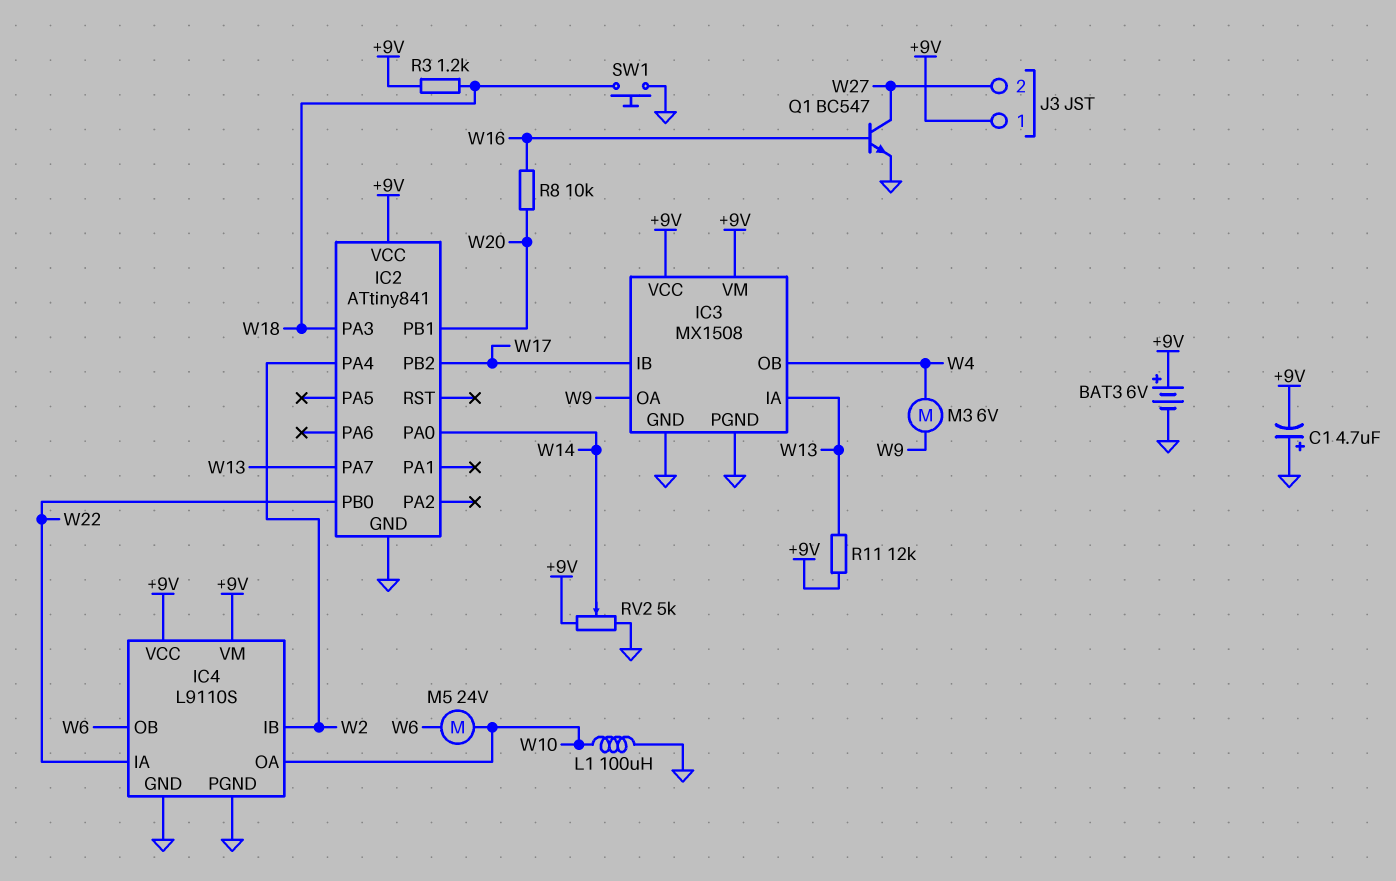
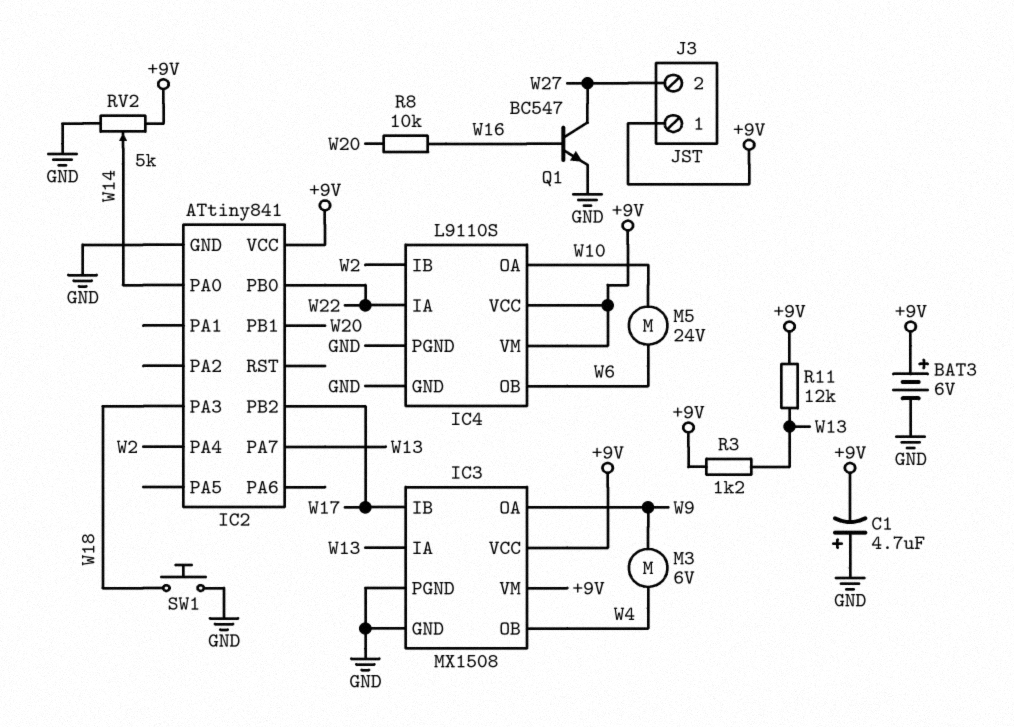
L1: 100uH (GND, W10) -> none
R3: 1.2k (+9V, W18) -> 1.2k (+9V, W13)

